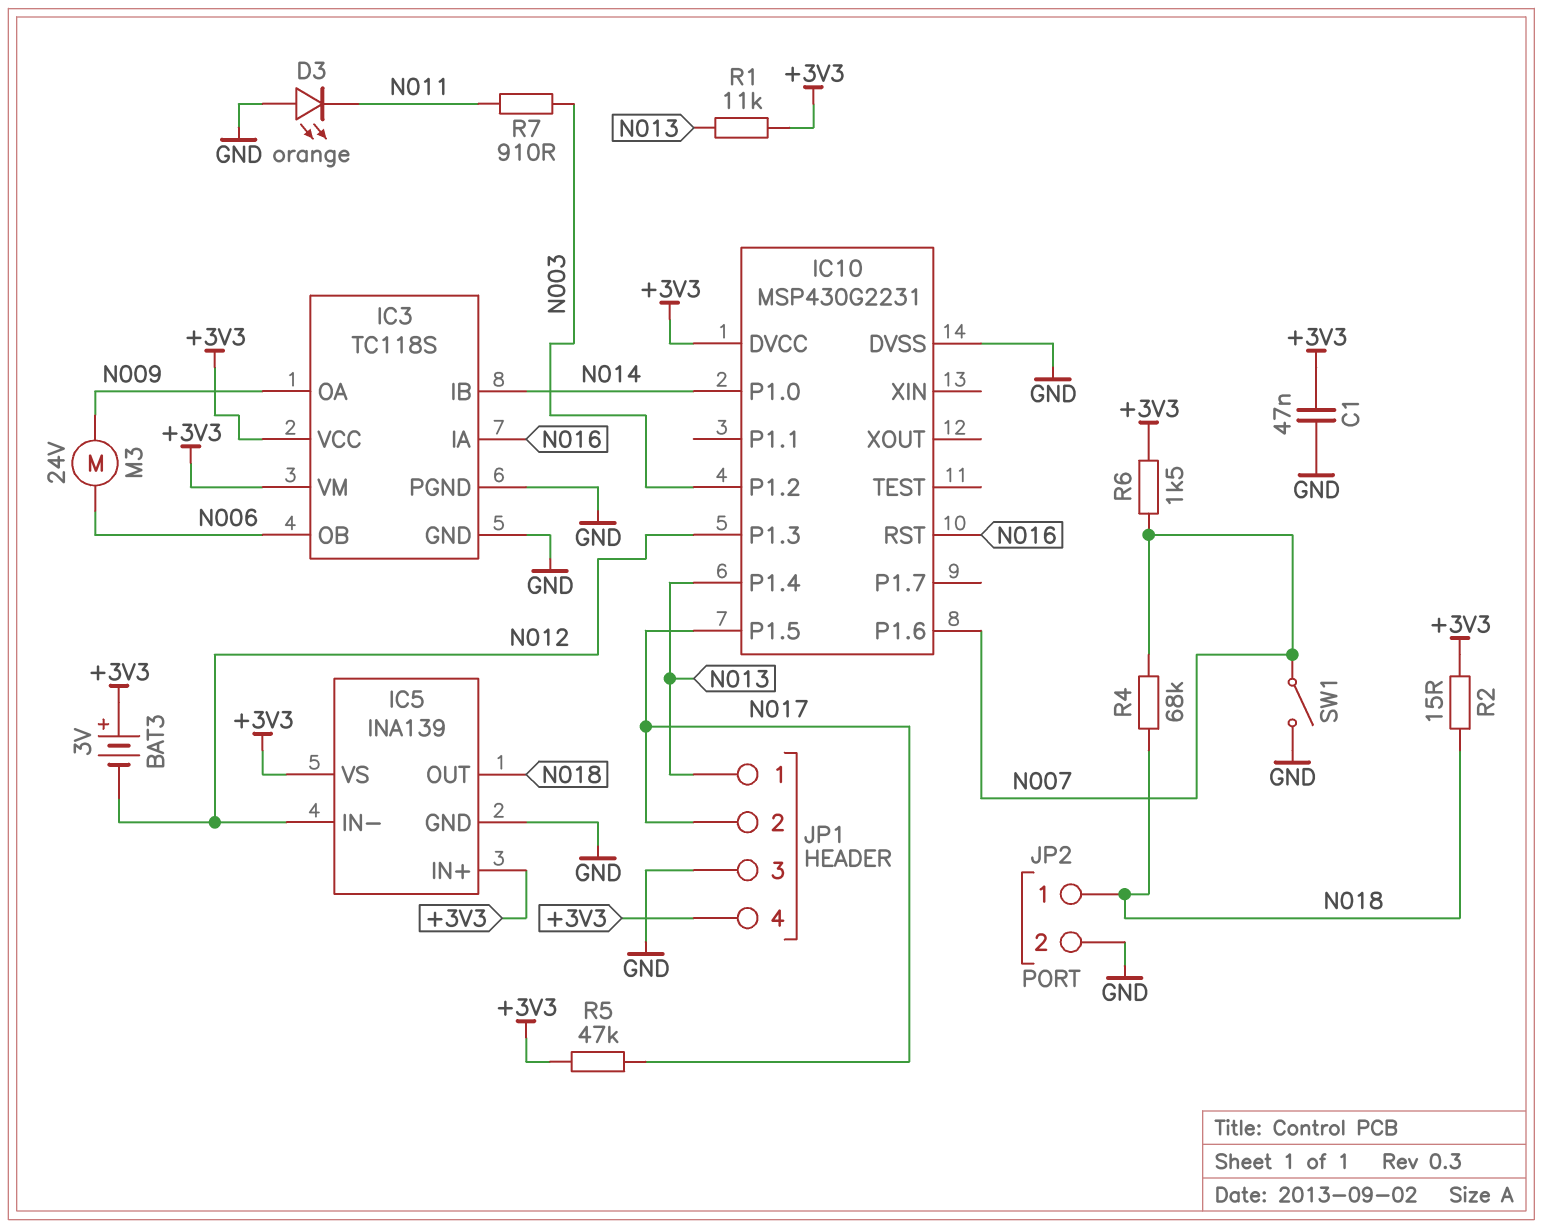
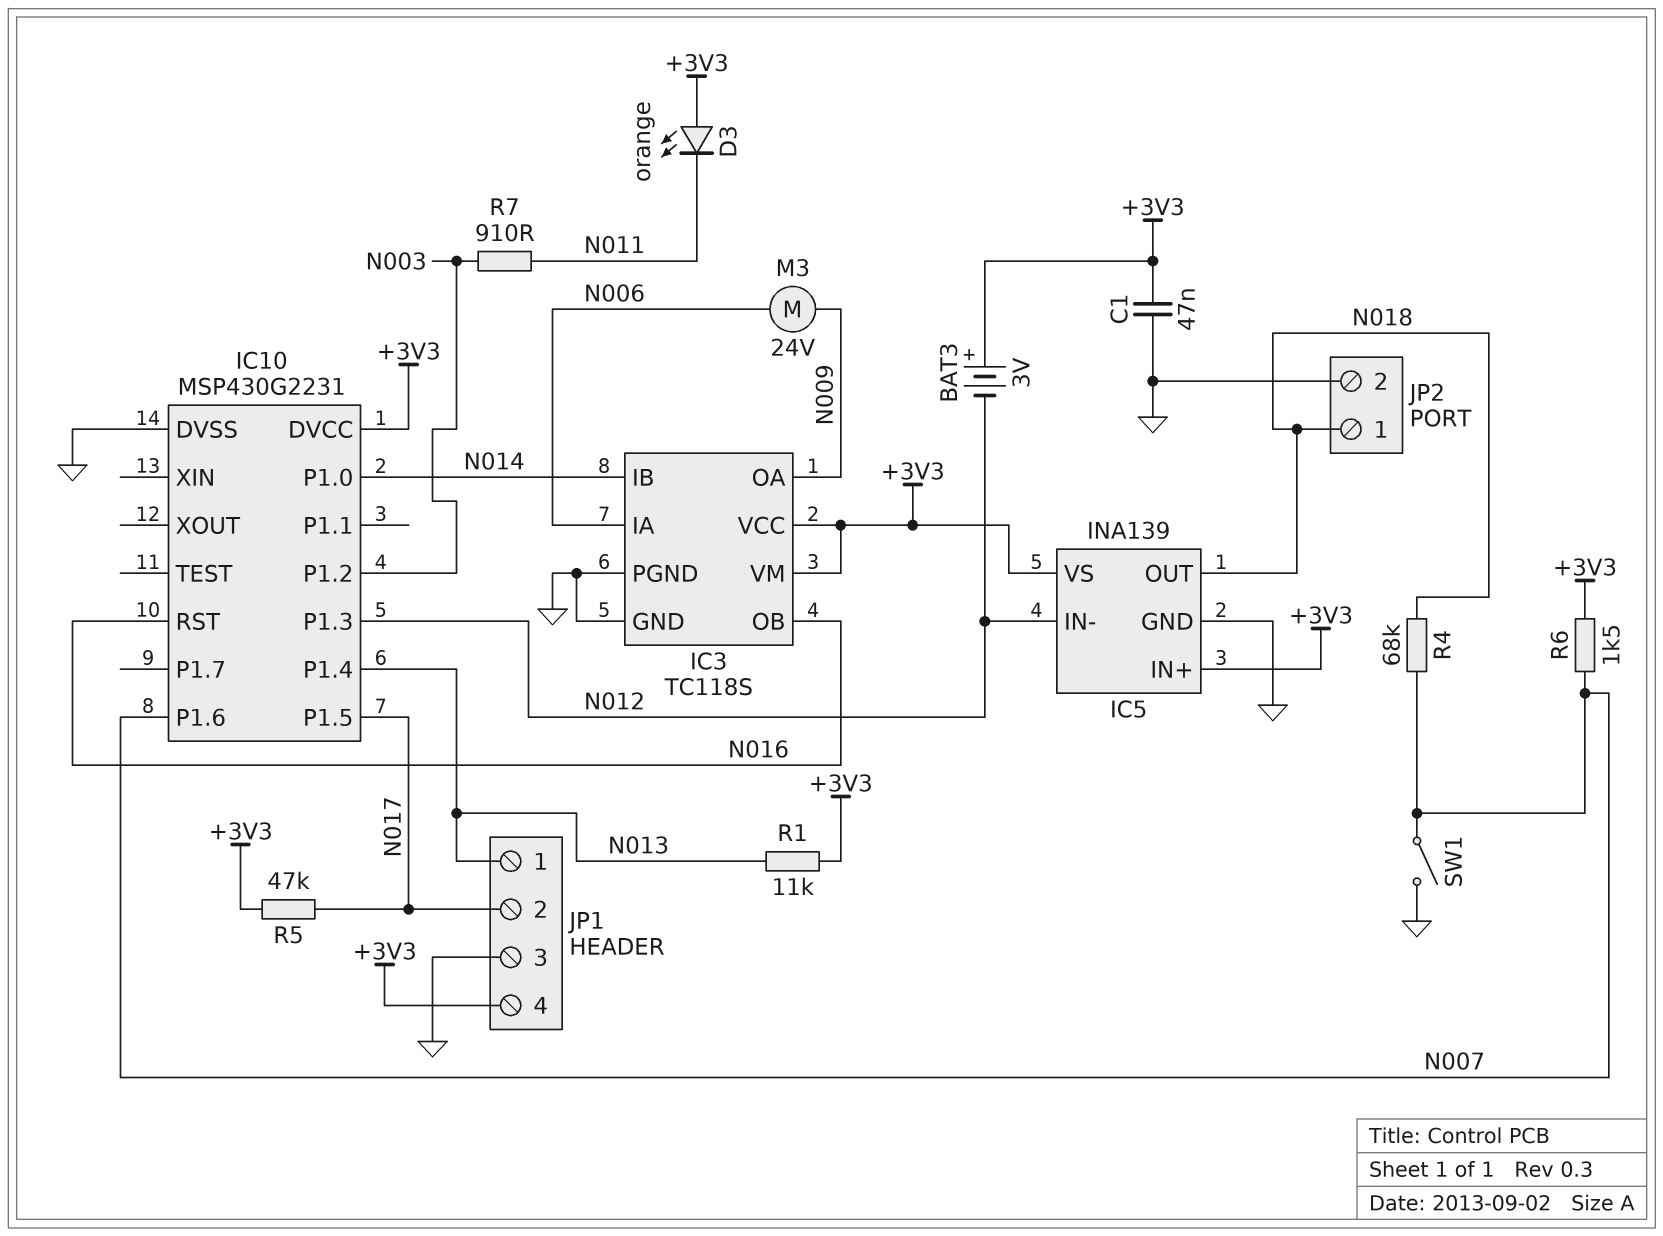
D3: LED orange (A GND, K N011) -> LED orange (A +3V3, K N011)
IC3 pin IA: N016 -> N006
IC3 pin OB: N006 -> N016
R2: 15 (+3V3, N018) -> none

